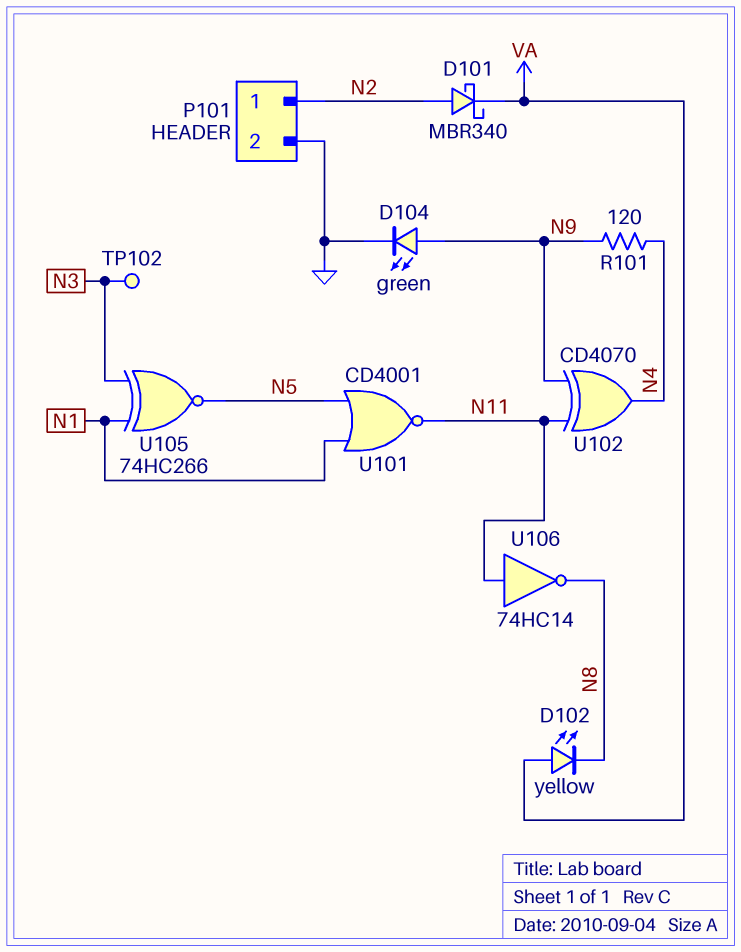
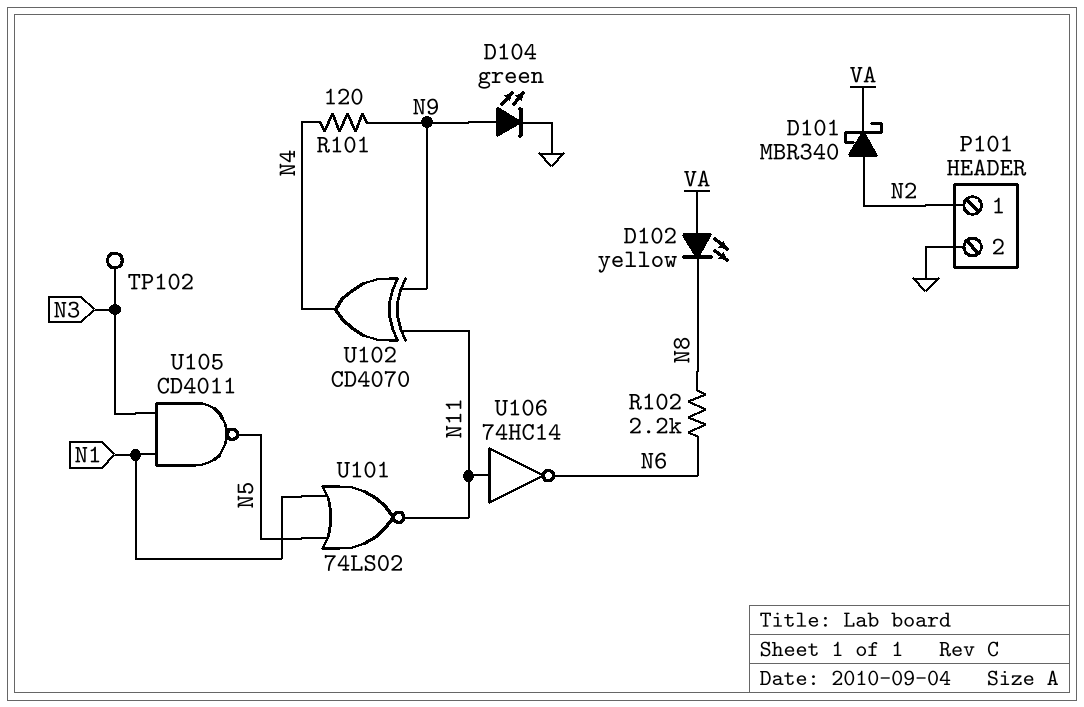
R102: none -> 2.2k (N6, N8)
U101: NOR CD4001 (in N1, in N5, out N11) -> NOR 74LS02 (in N1, in N5, out N11)
U105: XNOR 74HC266 (in N1, in N3, out N5) -> NAND CD4011 (in N1, in N3, out N5)
U106: NOT 74HC14 (in N11, out N8) -> NOT 74HC14 (in N11, out N6)

